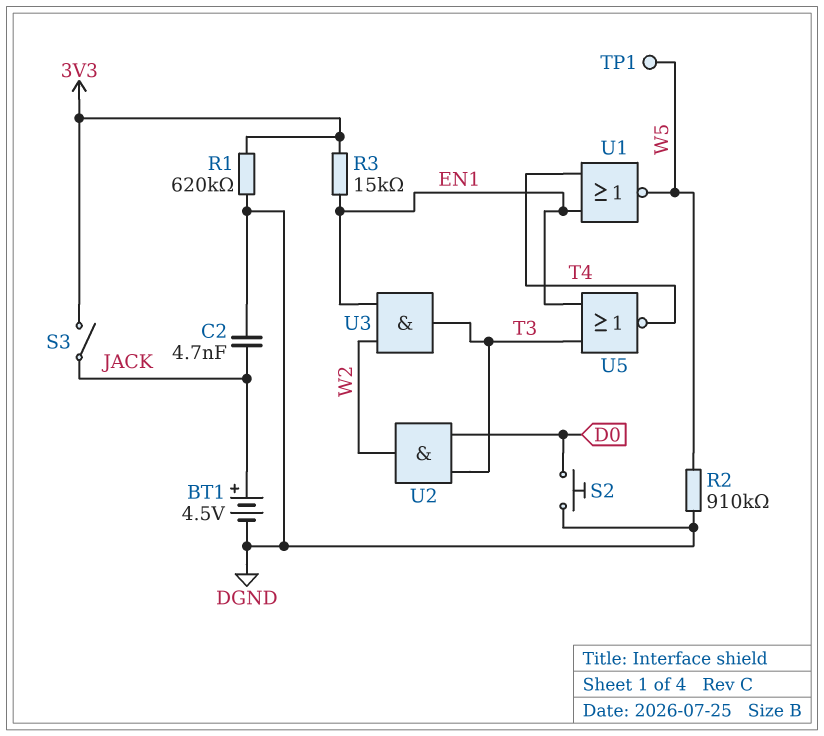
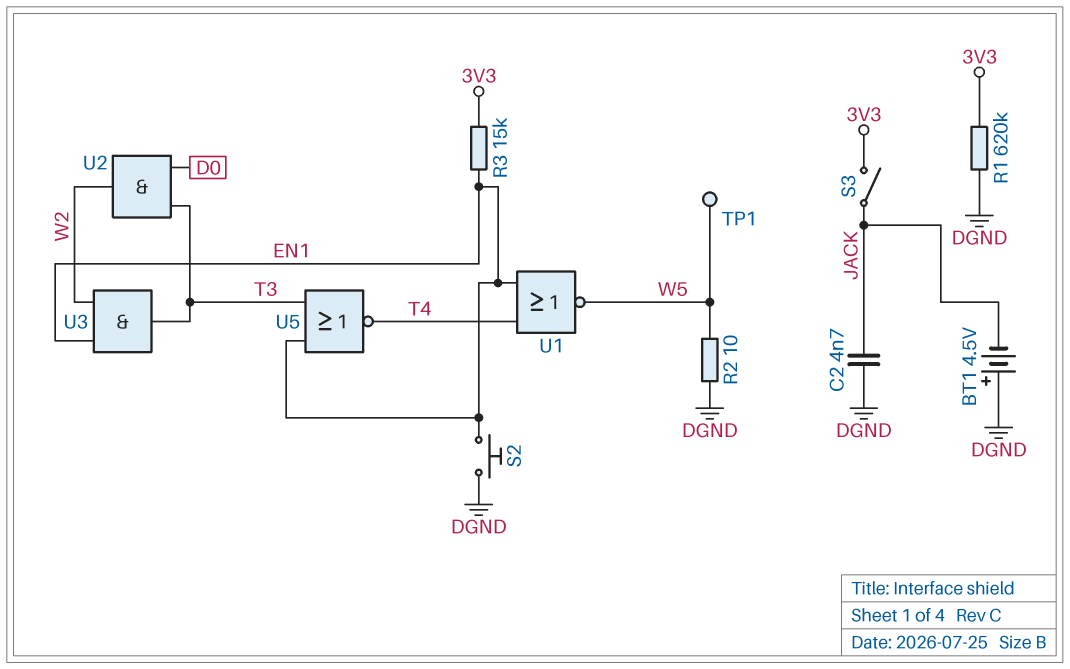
BT1: 4.5V (plus JACK, minus DGND) -> 4.5V (plus DGND, minus JACK)
R2: 910k (DGND, W5) -> 10 (DGND, W5)
S2: button (D0, DGND) -> button (DGND, EN1)

